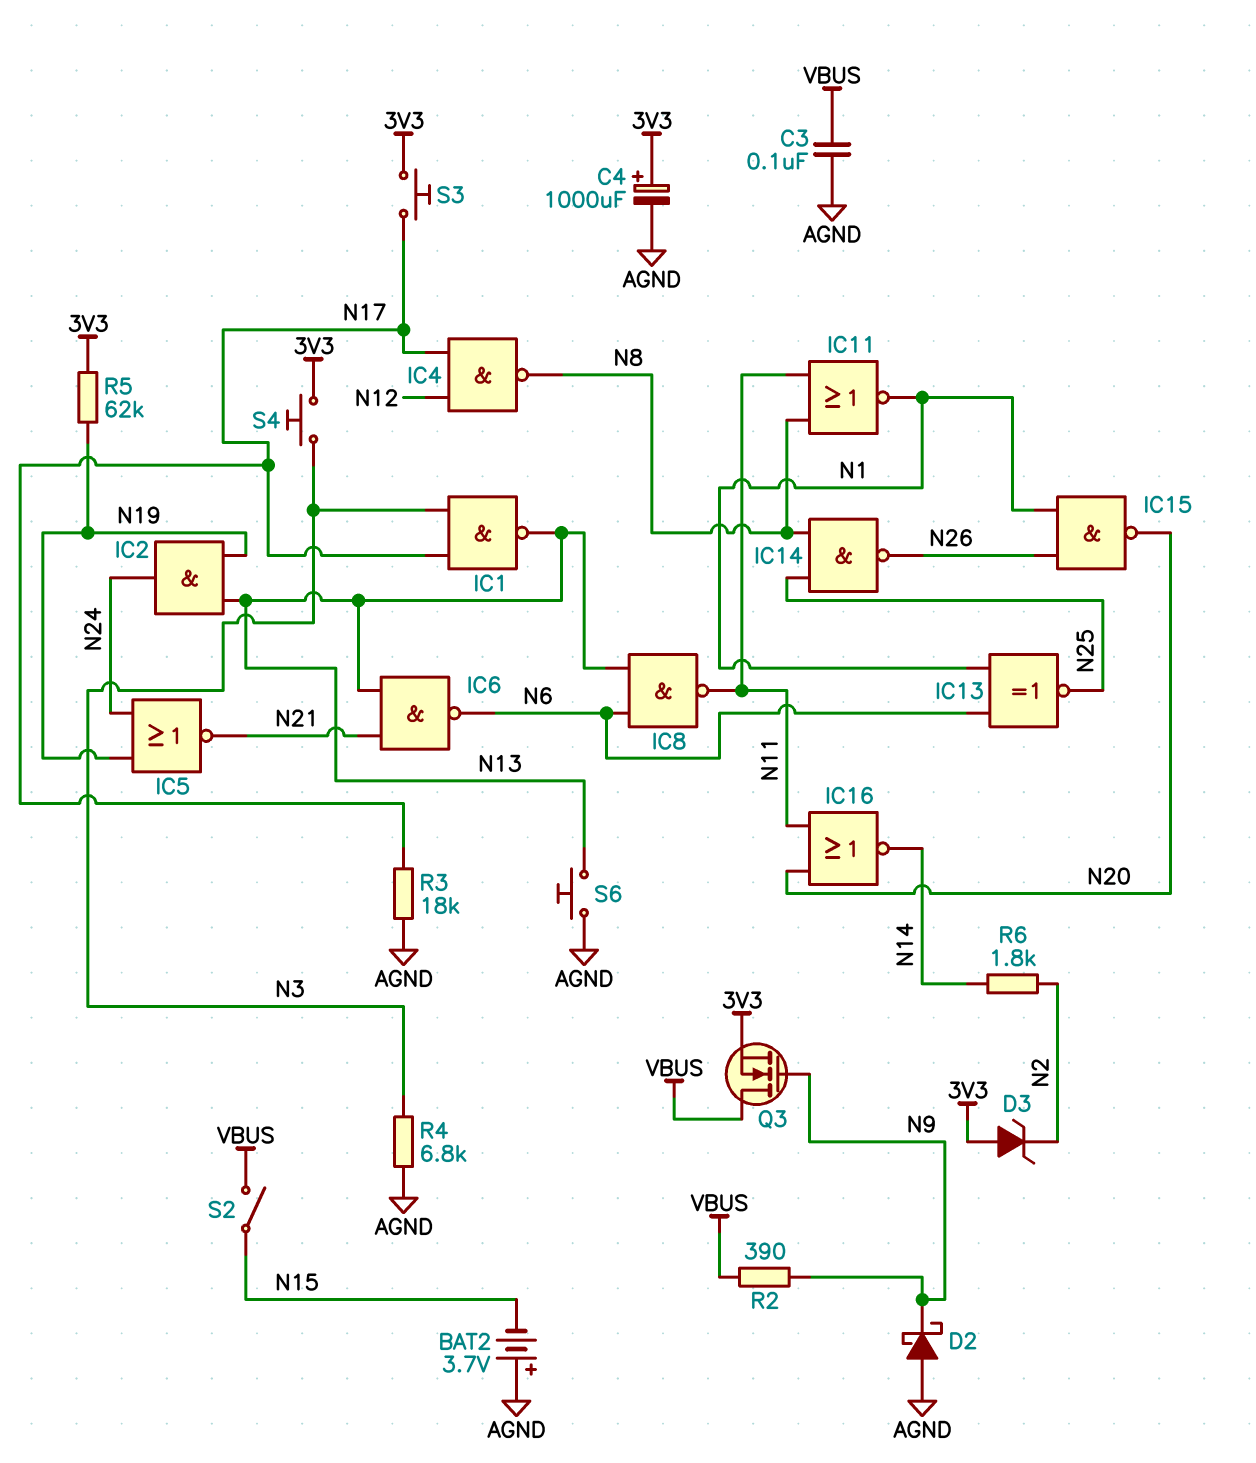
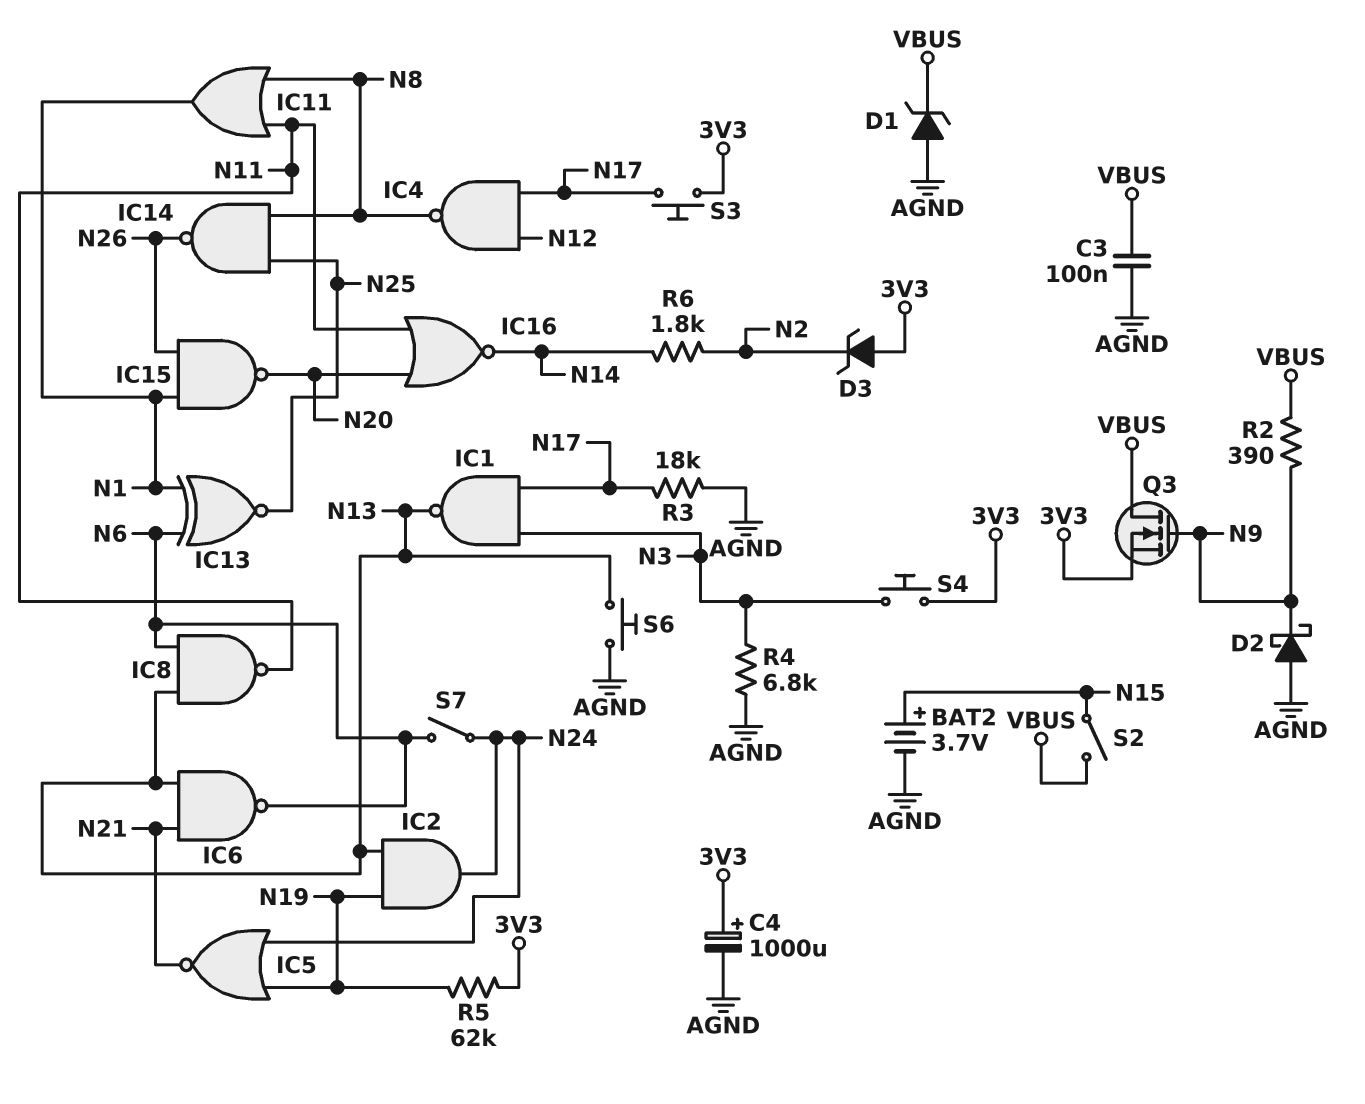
BAT2: 3.7V (plus AGND, minus N15) -> 3.7V (plus N15, minus AGND)
D1: none -> zener (A AGND, K VBUS)
IC11: NOR (in N8, in N11, out N1) -> OR (in N8, in N11, out N1)
S7: none -> switch (N6, N24)

